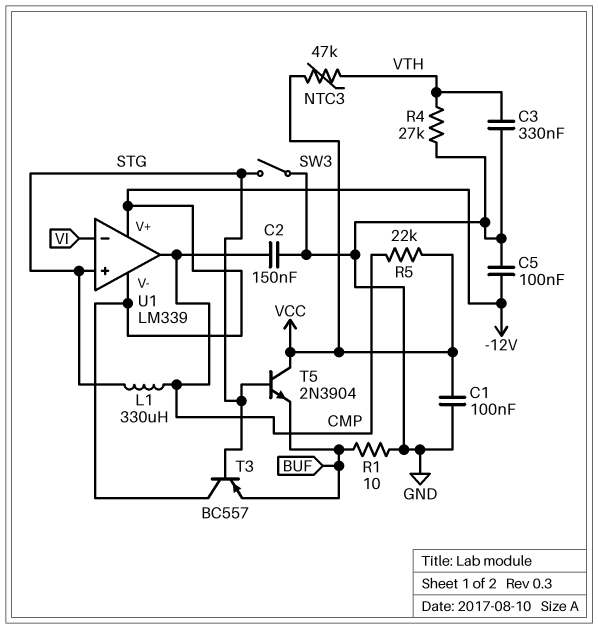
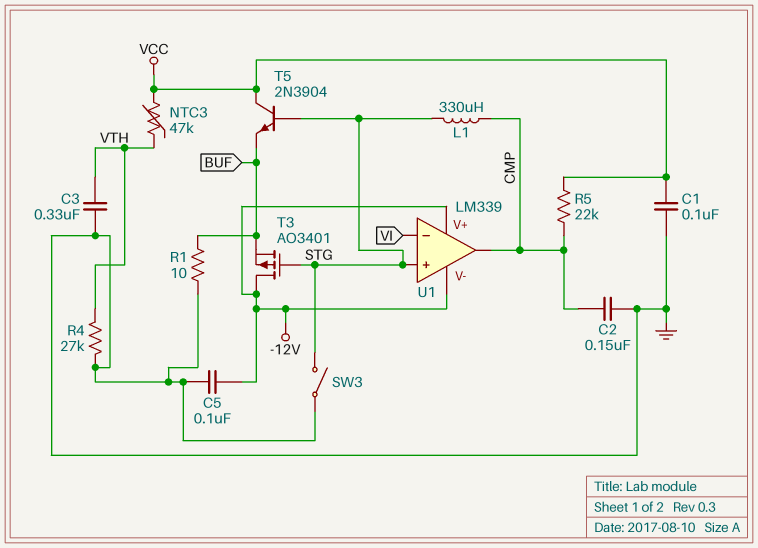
T3: PNP BC557 (B STG, C -12V, E BUF) -> PMOS AO3401 (G STG, D -12V, S BUF)

